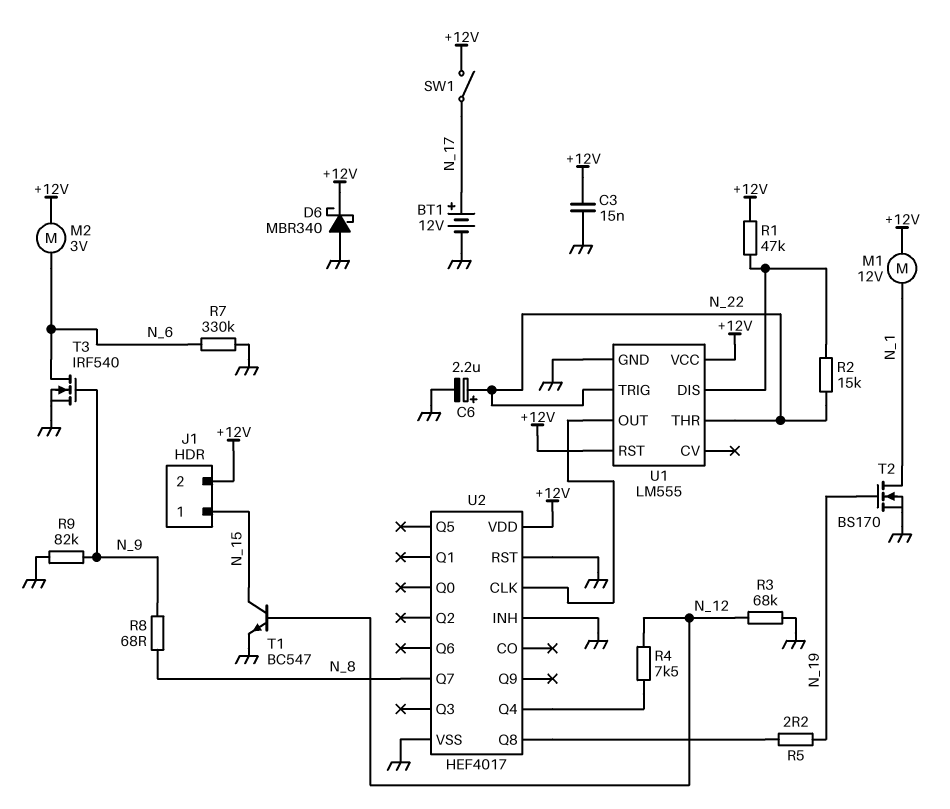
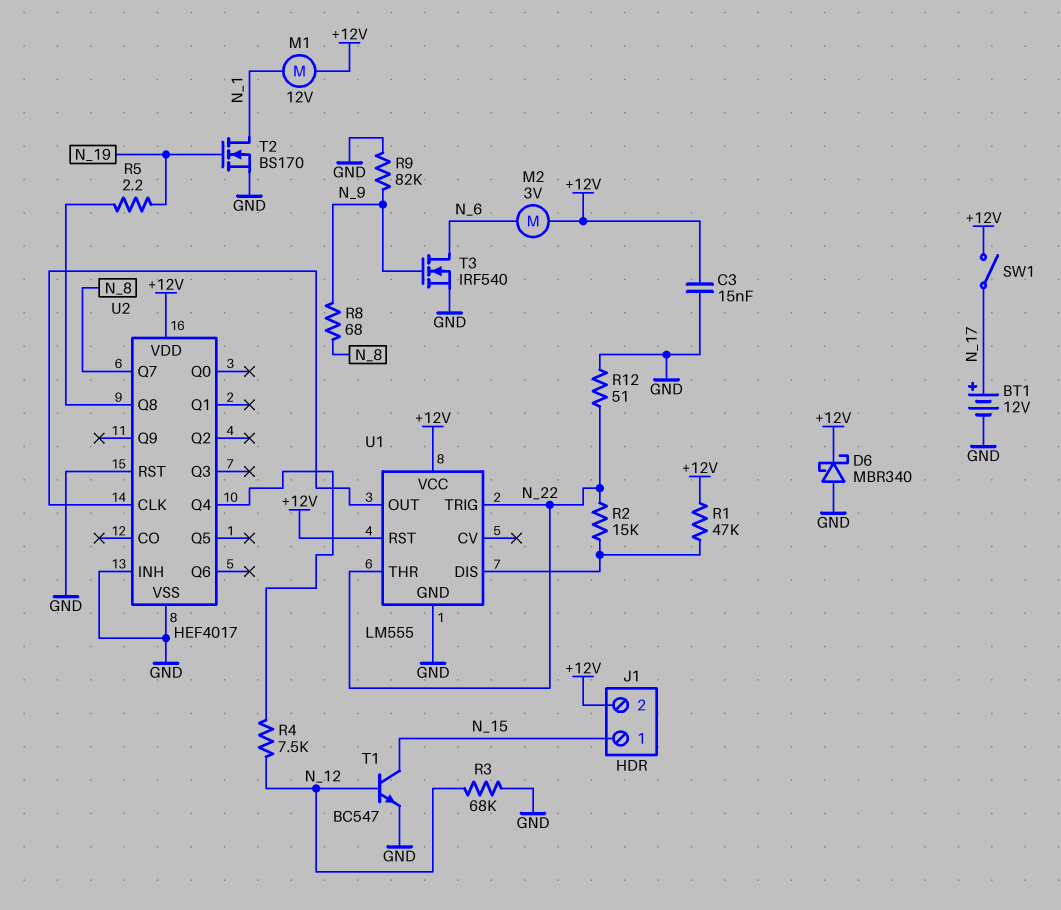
C6: 2.2uF (plus N_22, minus GND) -> none
R7: 330k (GND, N_6) -> none
R12: none -> 51 (GND, N_22)

